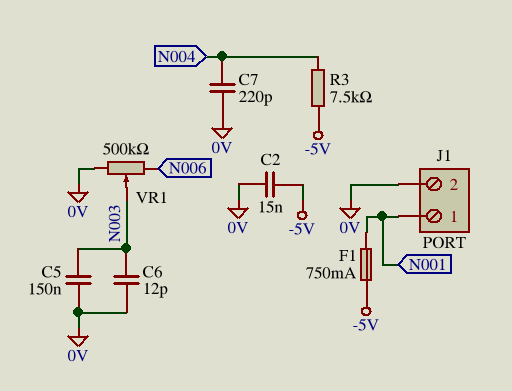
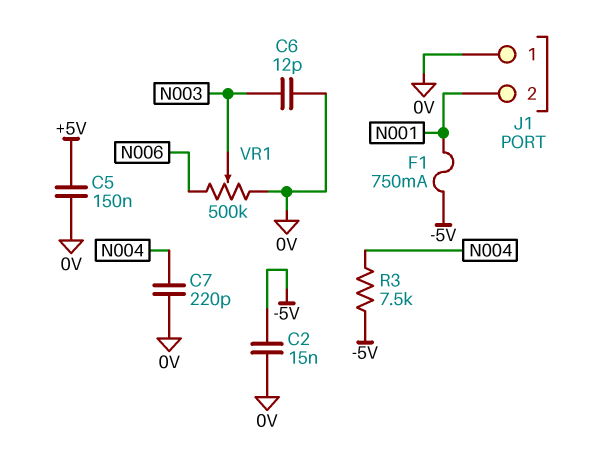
C5: 150nF (0V, N003) -> 150nF (+5V, 0V)
J1 pin 1: N001 -> 0V
J1 pin 2: 0V -> N001

